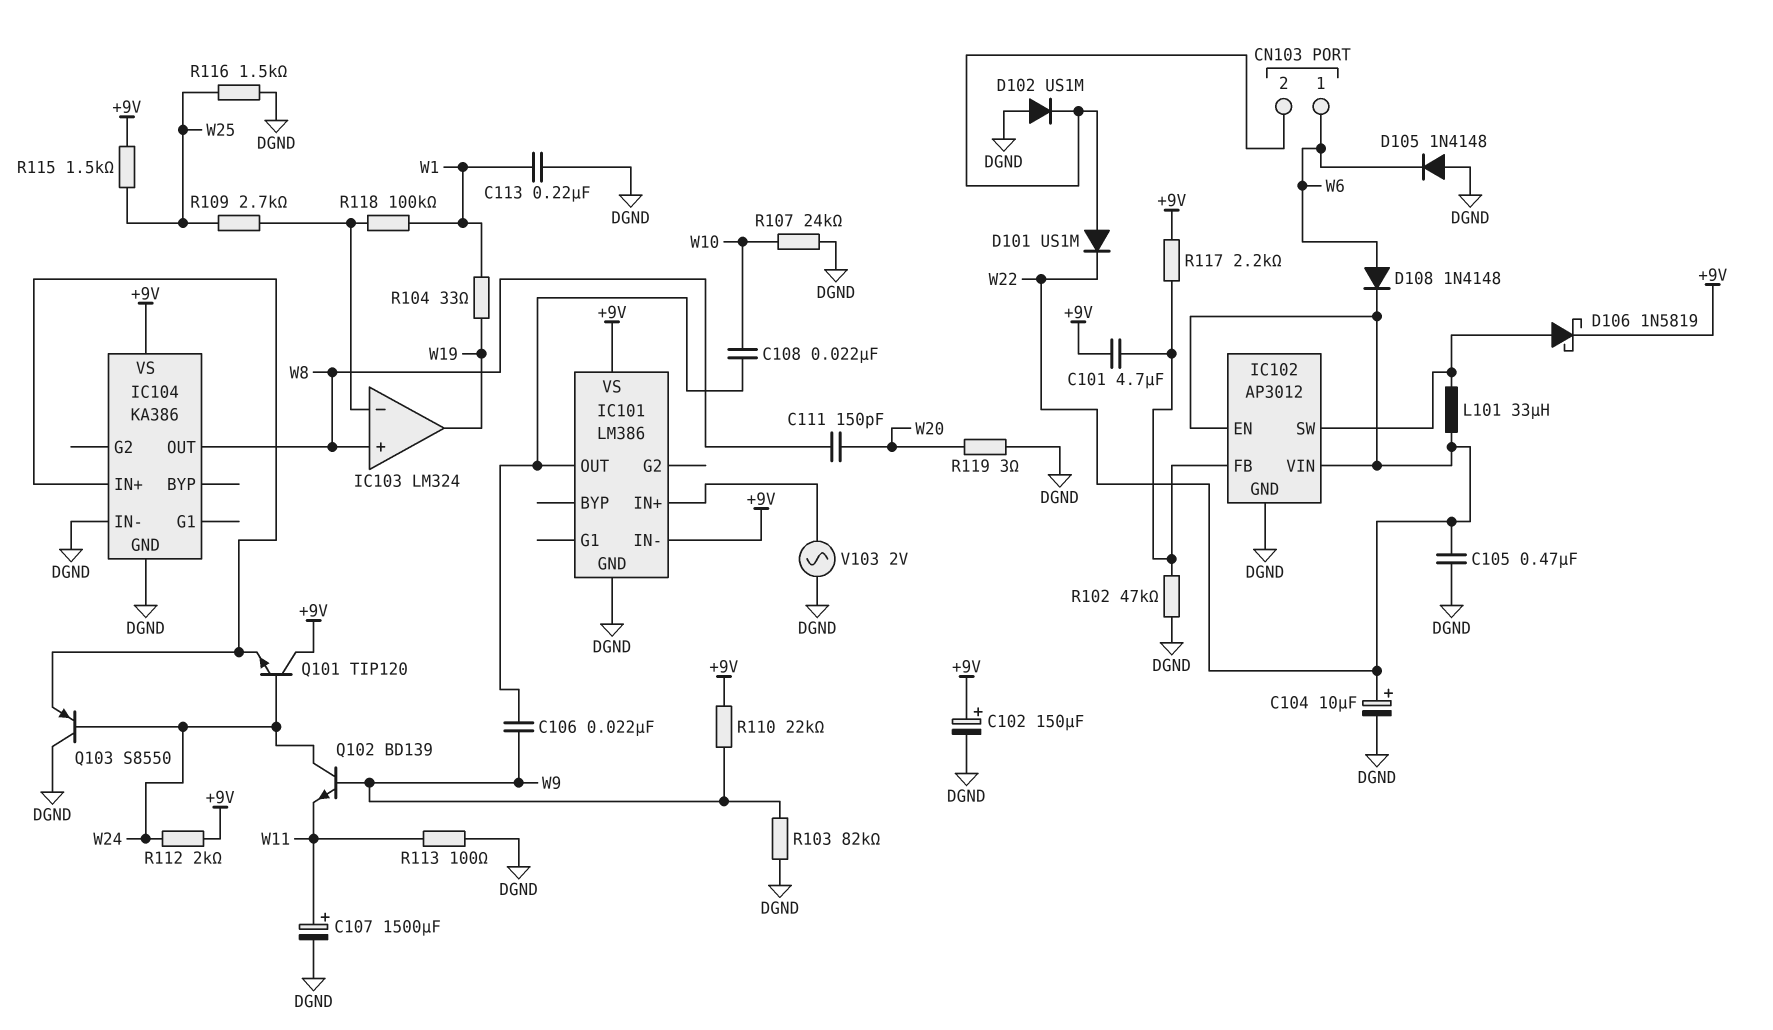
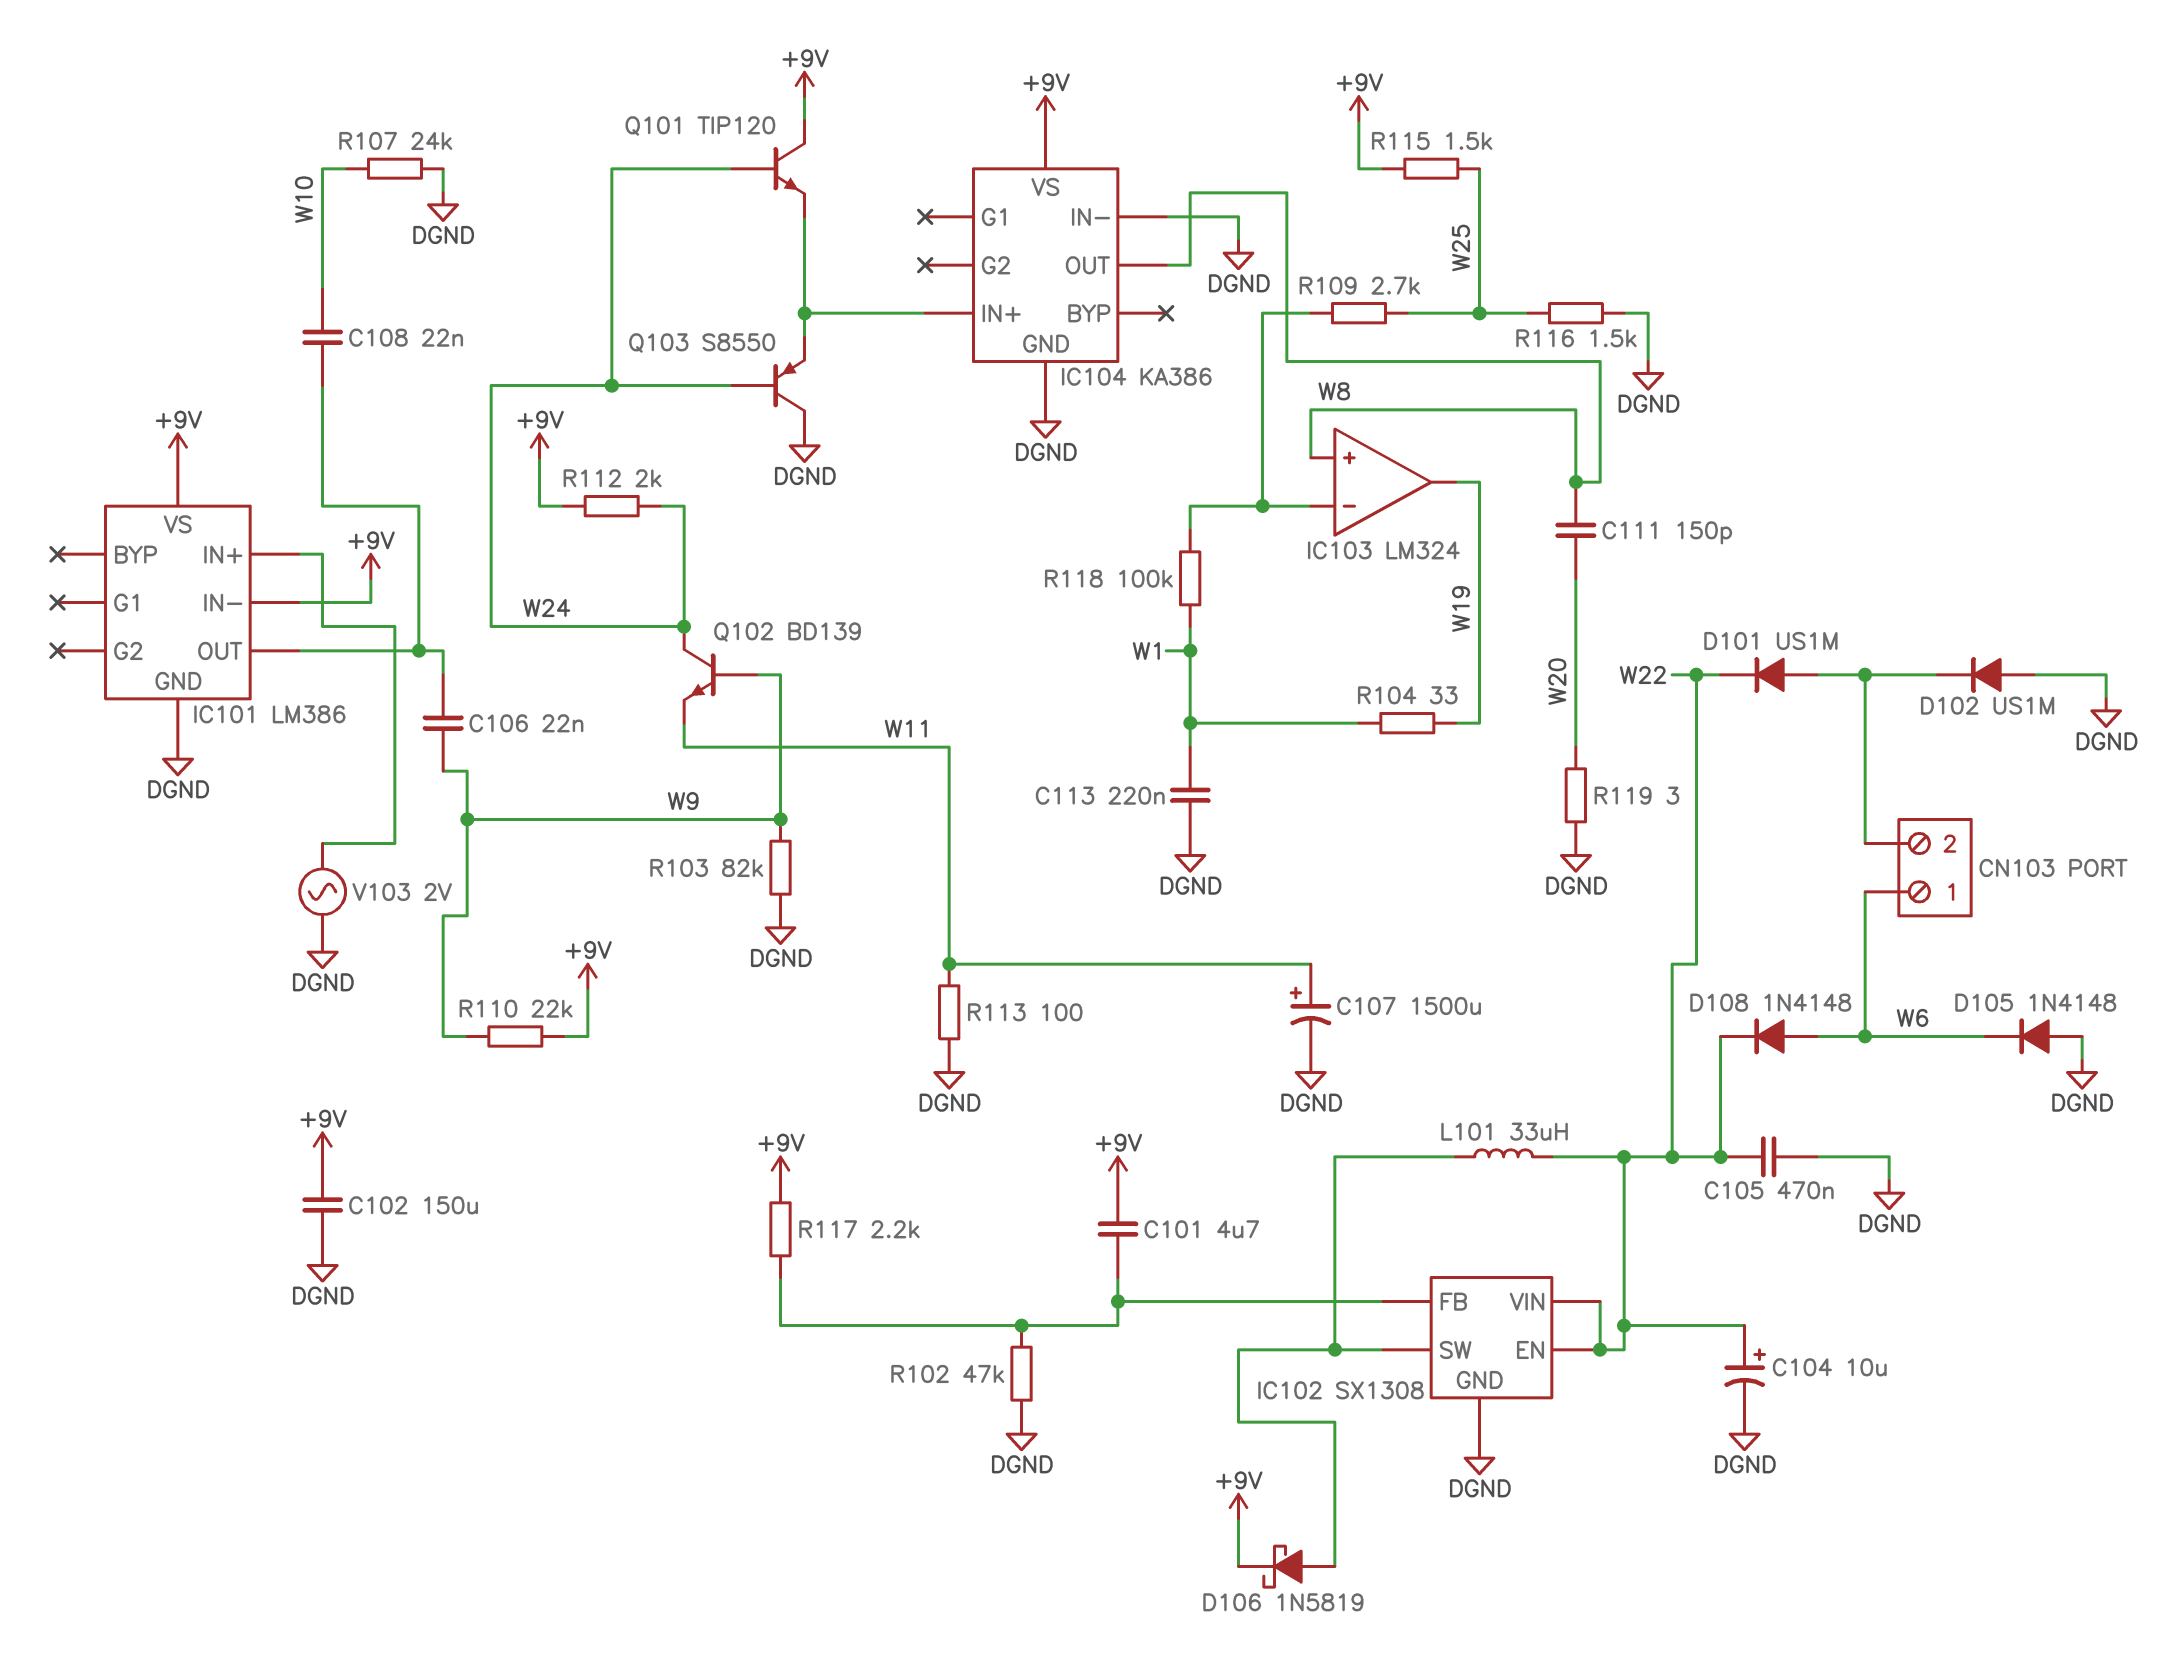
C102: 150uF (plus +9V, minus DGND) -> 150uF (+9V, DGND)
IC102: AP3012 -> SX1308

